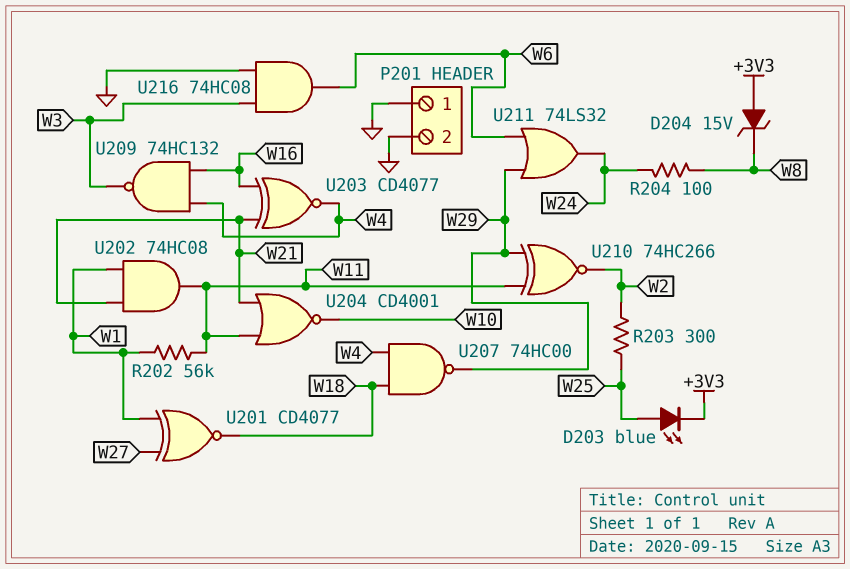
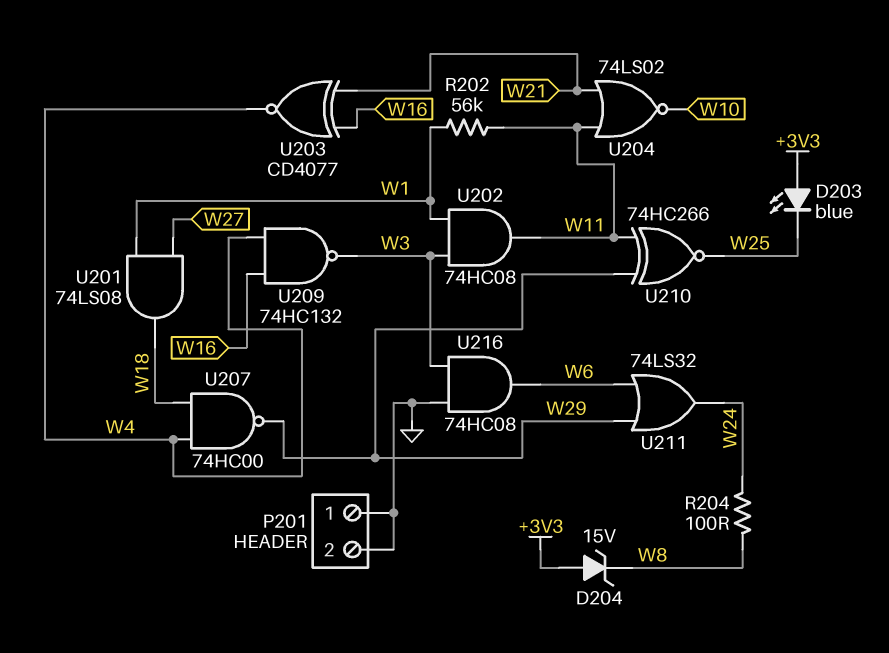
D203: LED blue (A W25, K +3V3) -> LED blue (A +3V3, K W25)
R203: 300 (W2, W25) -> none
U201: XNOR CD4077 (in W1, in W27, out W18) -> AND 74LS08 (in W1, in W27, out W18)
U202: AND 74HC08 (in W1, in W21, out W11) -> AND 74HC08 (in W1, in W3, out W11)
U204: NOR CD4001 (in W11, in W21, out W10) -> NOR 74LS02 (in W11, in W21, out W10)
U210: XNOR 74HC266 (in W11, in W29, out W2) -> XNOR 74HC266 (in W11, in W29, out W25)

